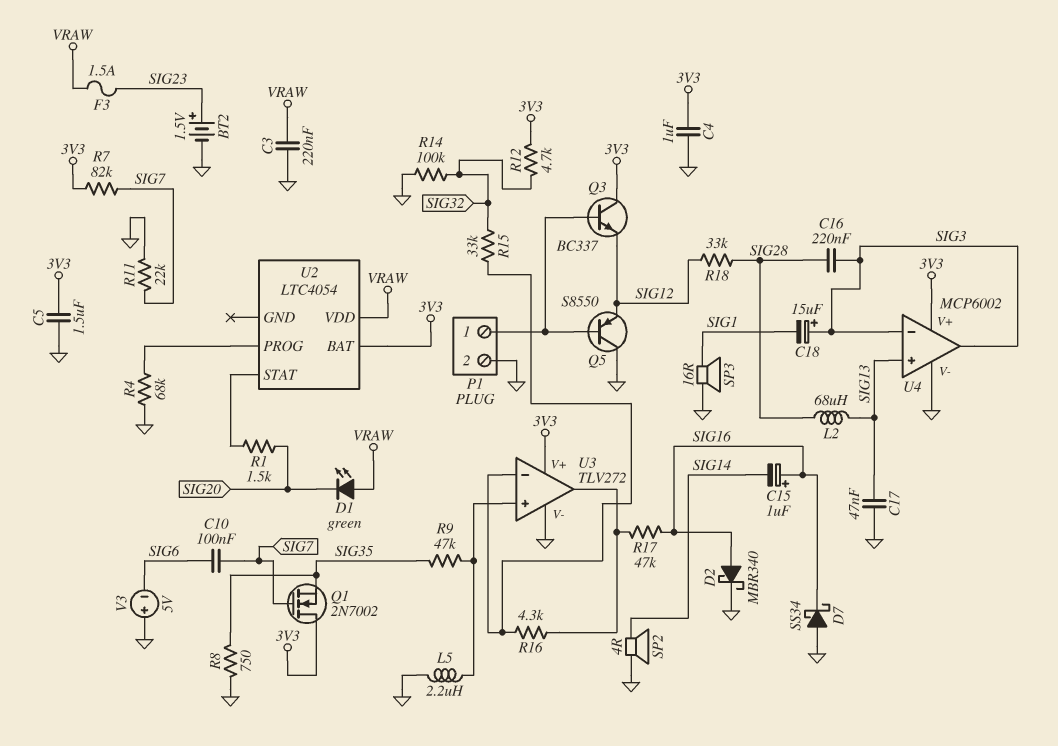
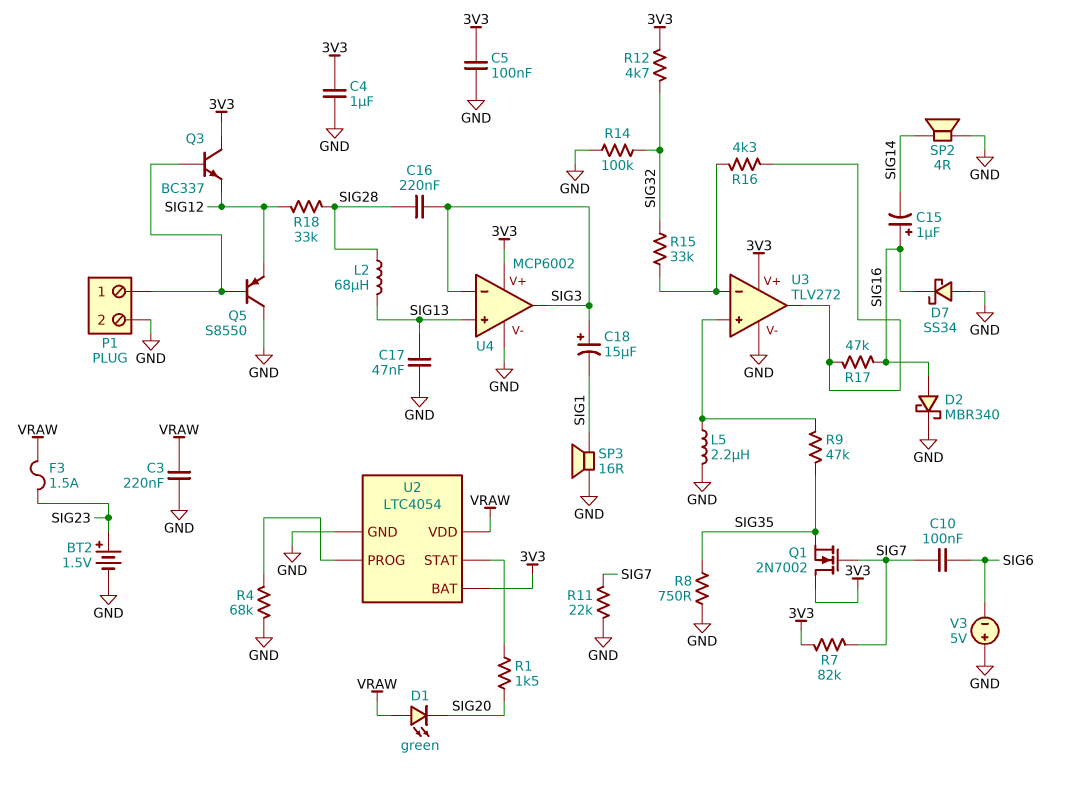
C5: 1.5uF (3V3, GND) -> 100nF (3V3, GND)
U2 pin GND: none -> GND

